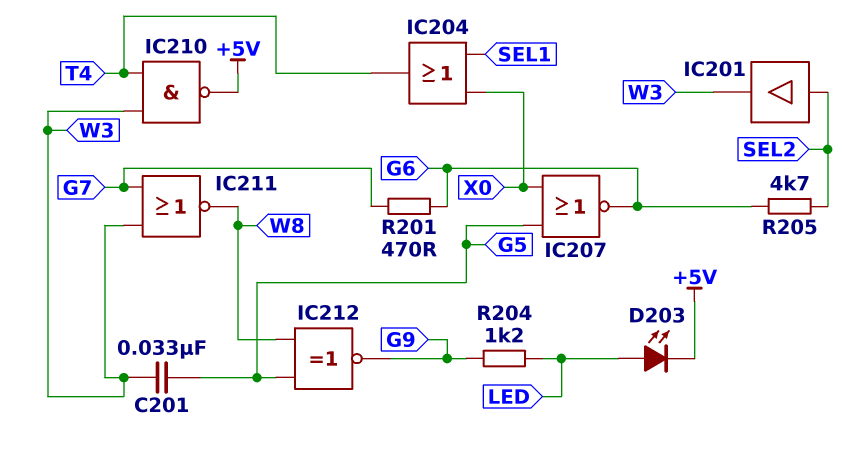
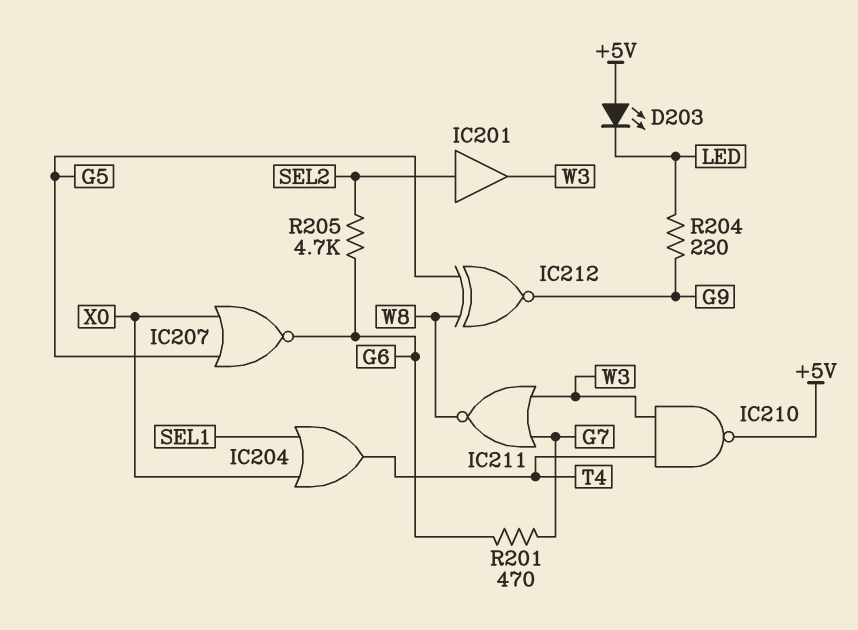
C201: 33nF (G5, W3) -> none
D203: LED (A LED, K +5V) -> LED (A +5V, K LED)
R204: 1.2k (G9, LED) -> 220 (G9, LED)

